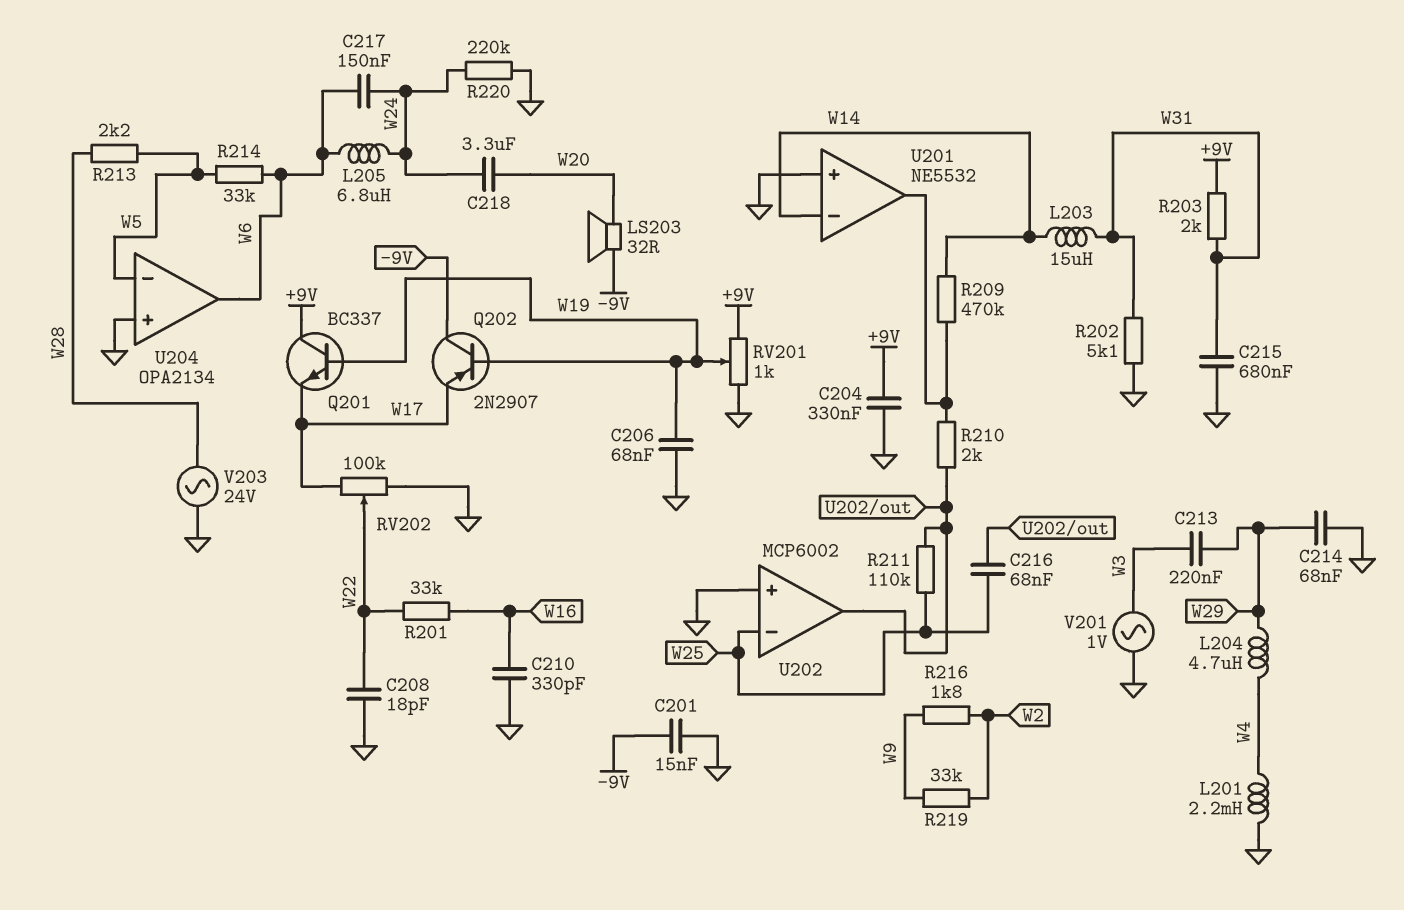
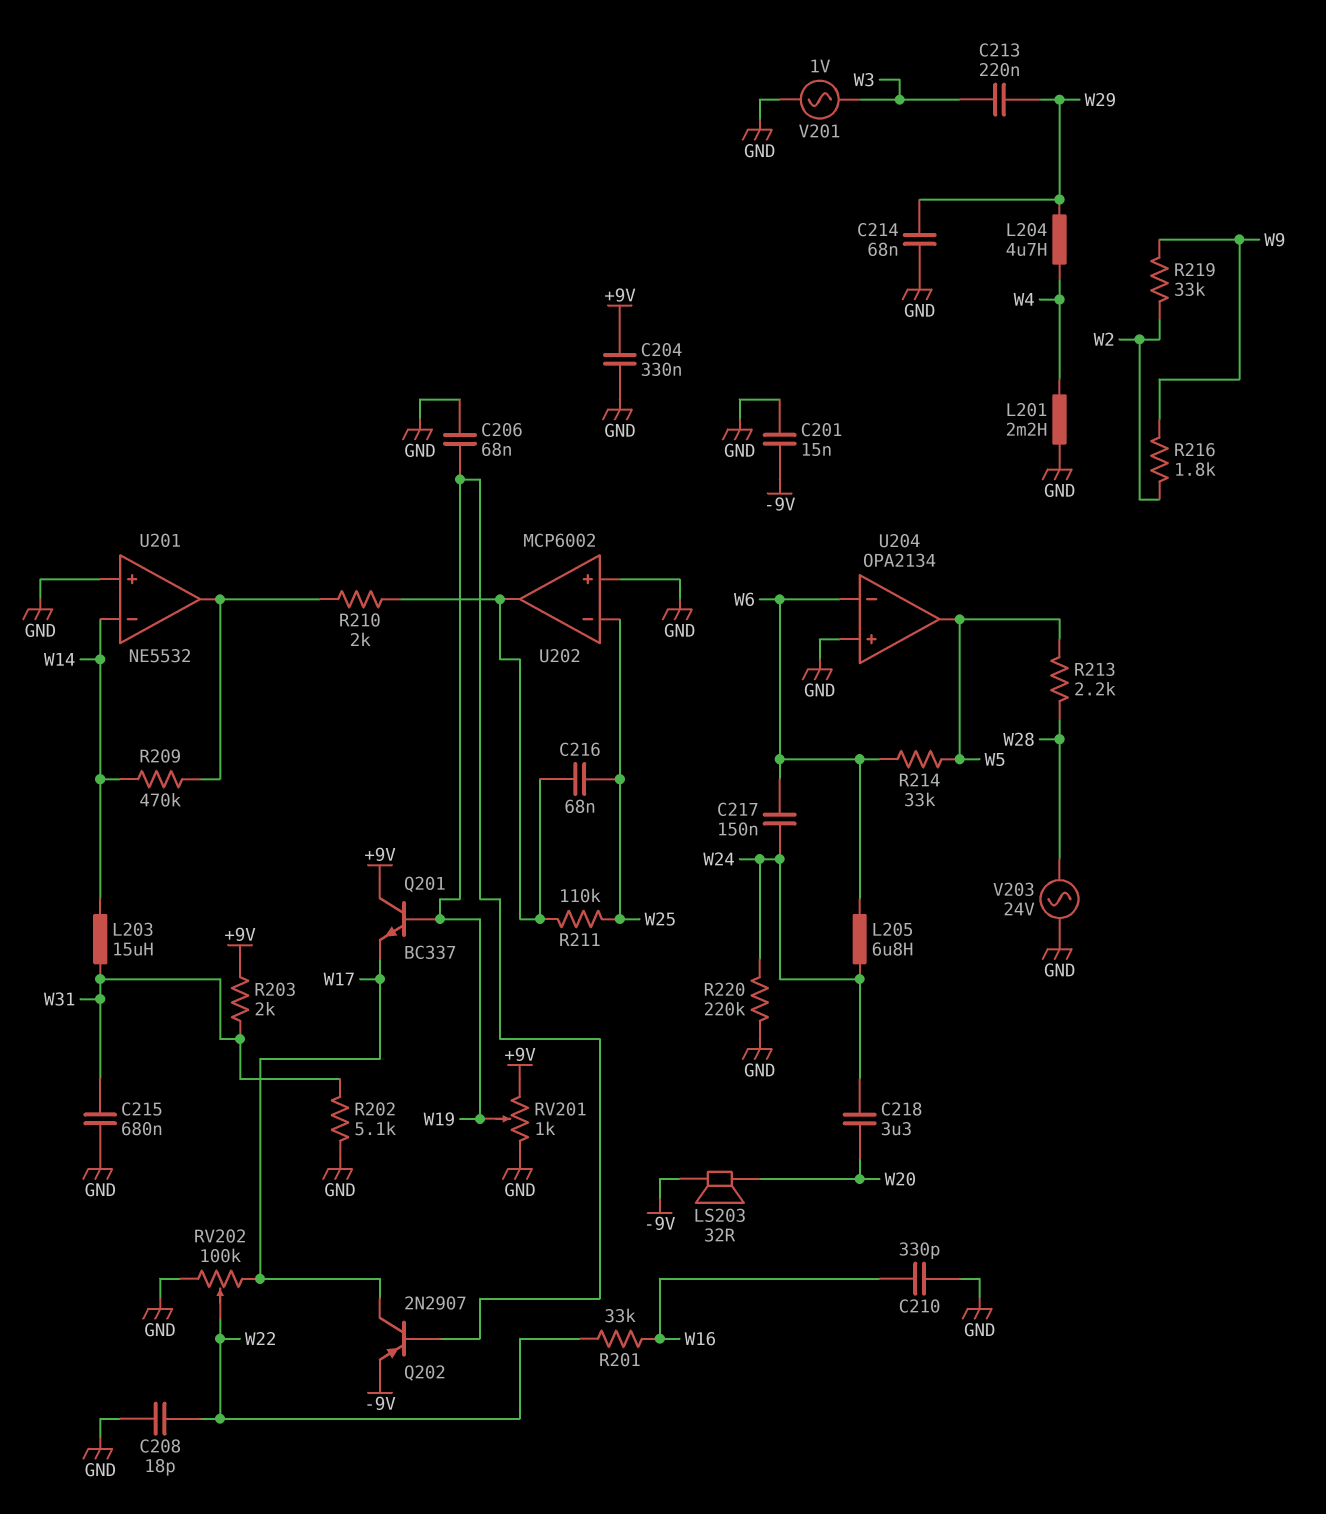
Q202: PNP 2N2907 (B W19, C -9V, E W17) -> PNP 2N2907 (B W19, C W17, E -9V)
U204 pin in-: W5 -> W6
U204 pin out: W6 -> W5

